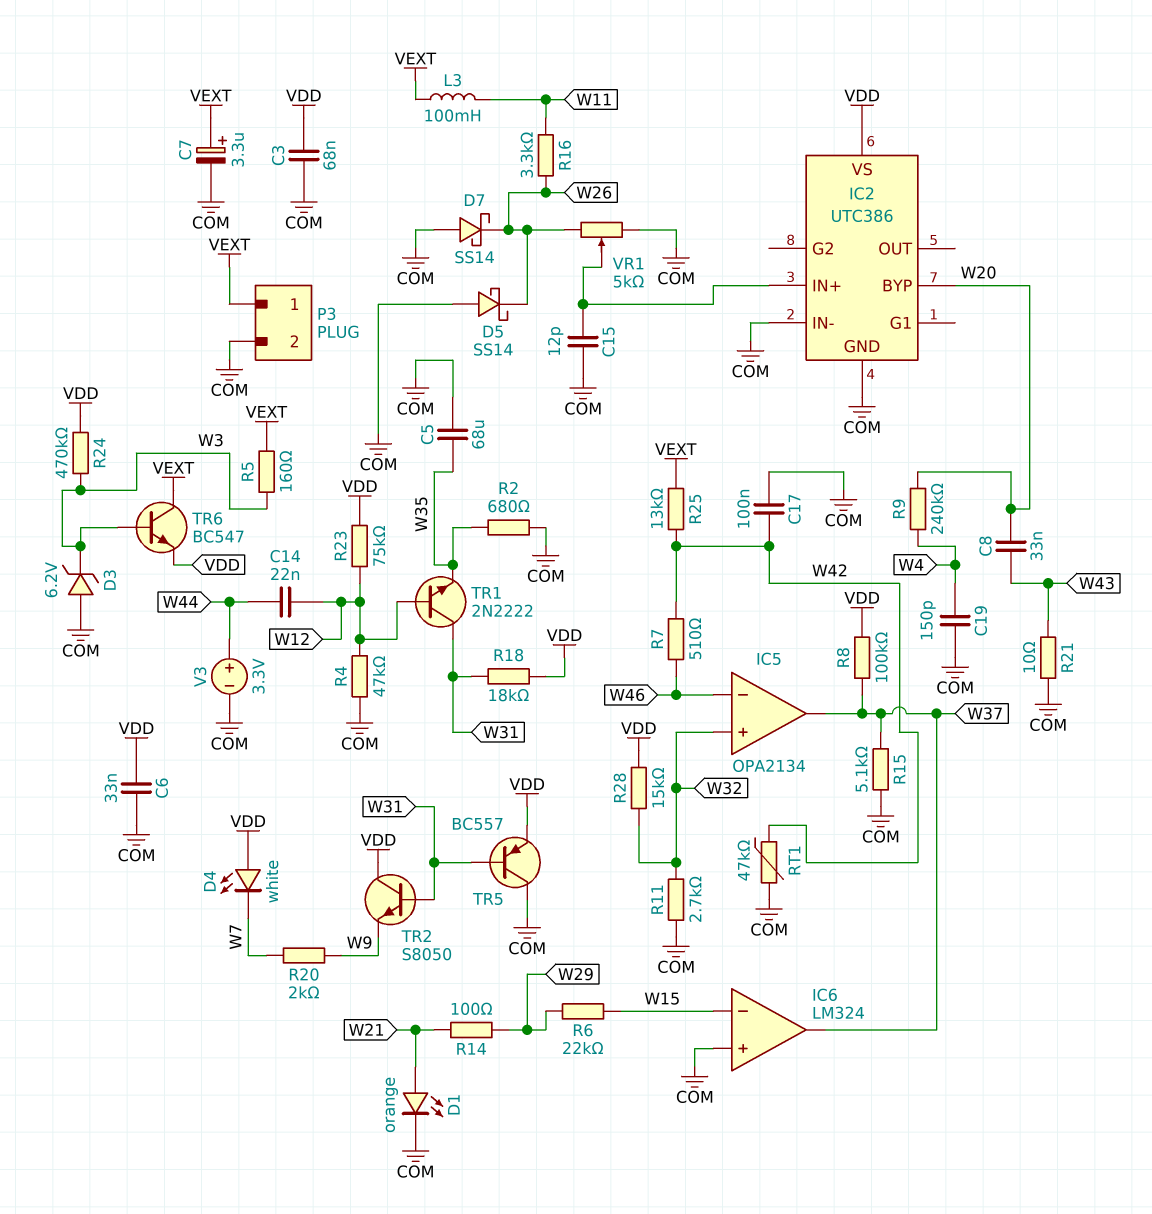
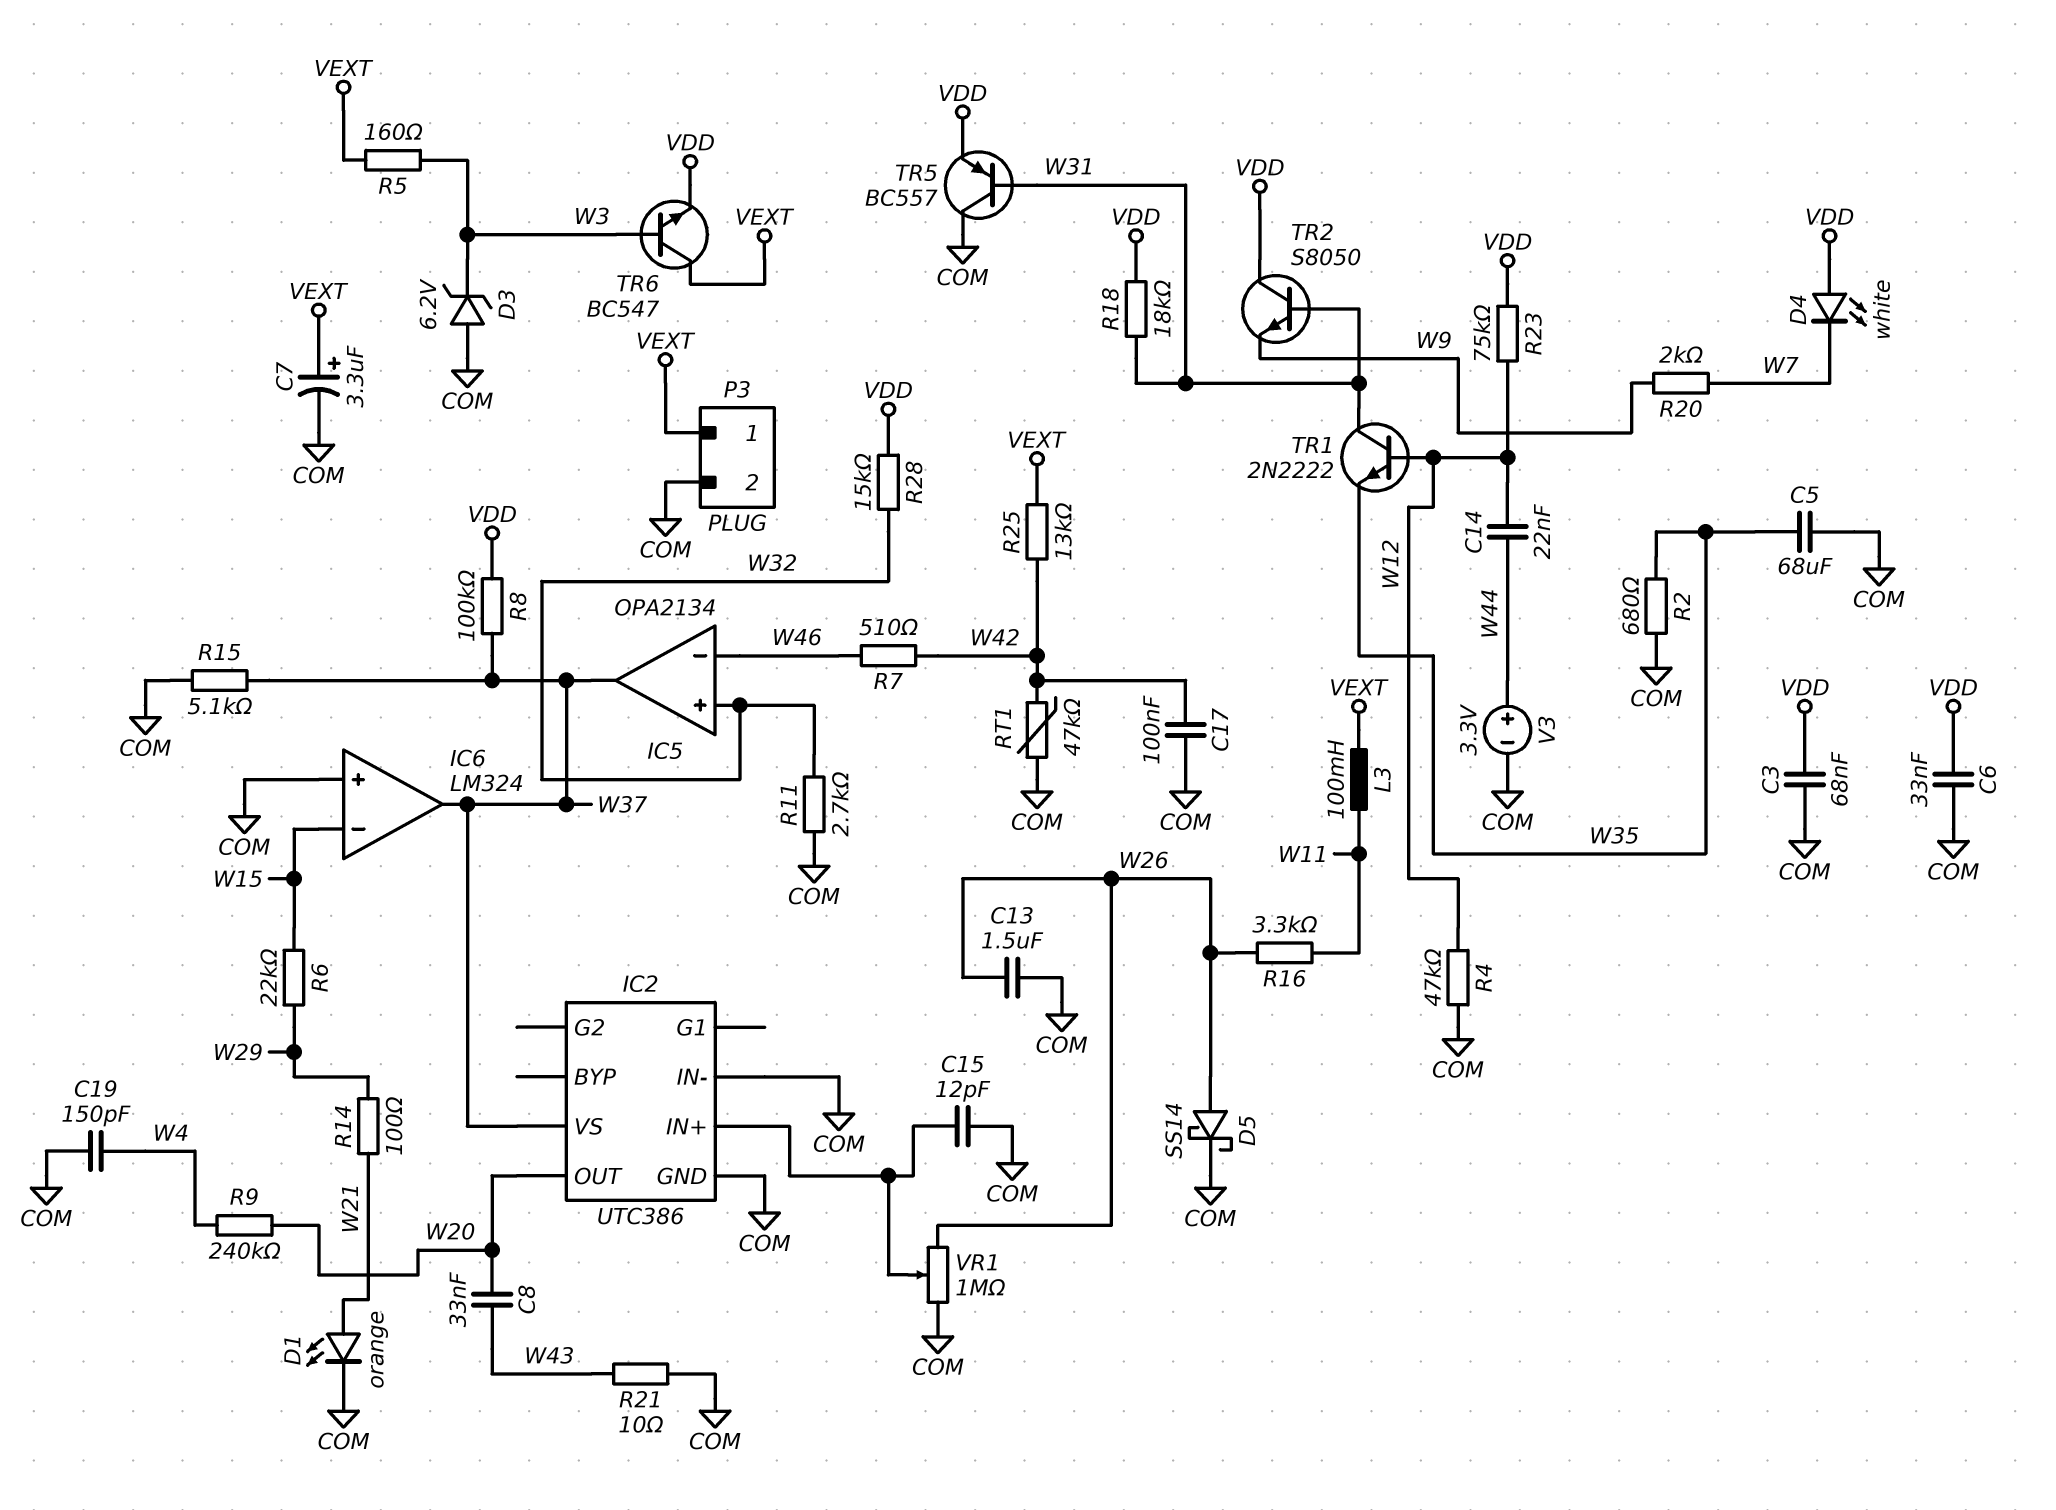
C13: none -> 1.5uF (COM, W26)
D5: schottky SS14 (A COM, K W26) -> schottky SS14 (A W26, K COM)
D7: schottky SS14 (A COM, K W26) -> none
IC2 pin BYP: W20 -> none
IC2 pin OUT: none -> W20
IC2 pin VS: VDD -> W37
R24: 470k (VDD, W3) -> none
VR1: 5k (COM, W26, wiper IC2/IN+) -> 1M (COM, W26, wiper IC2/IN+)

